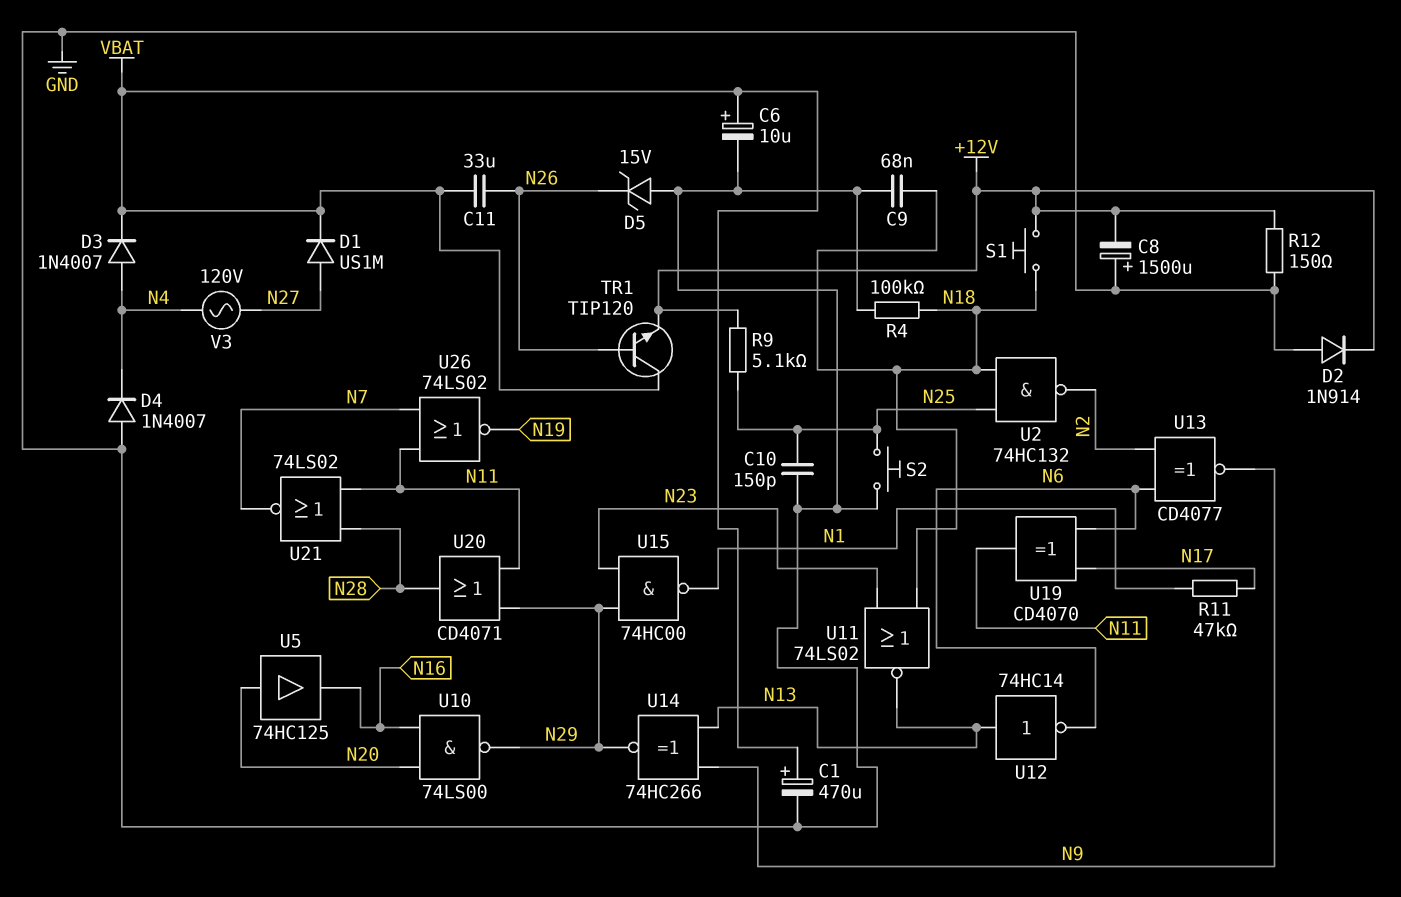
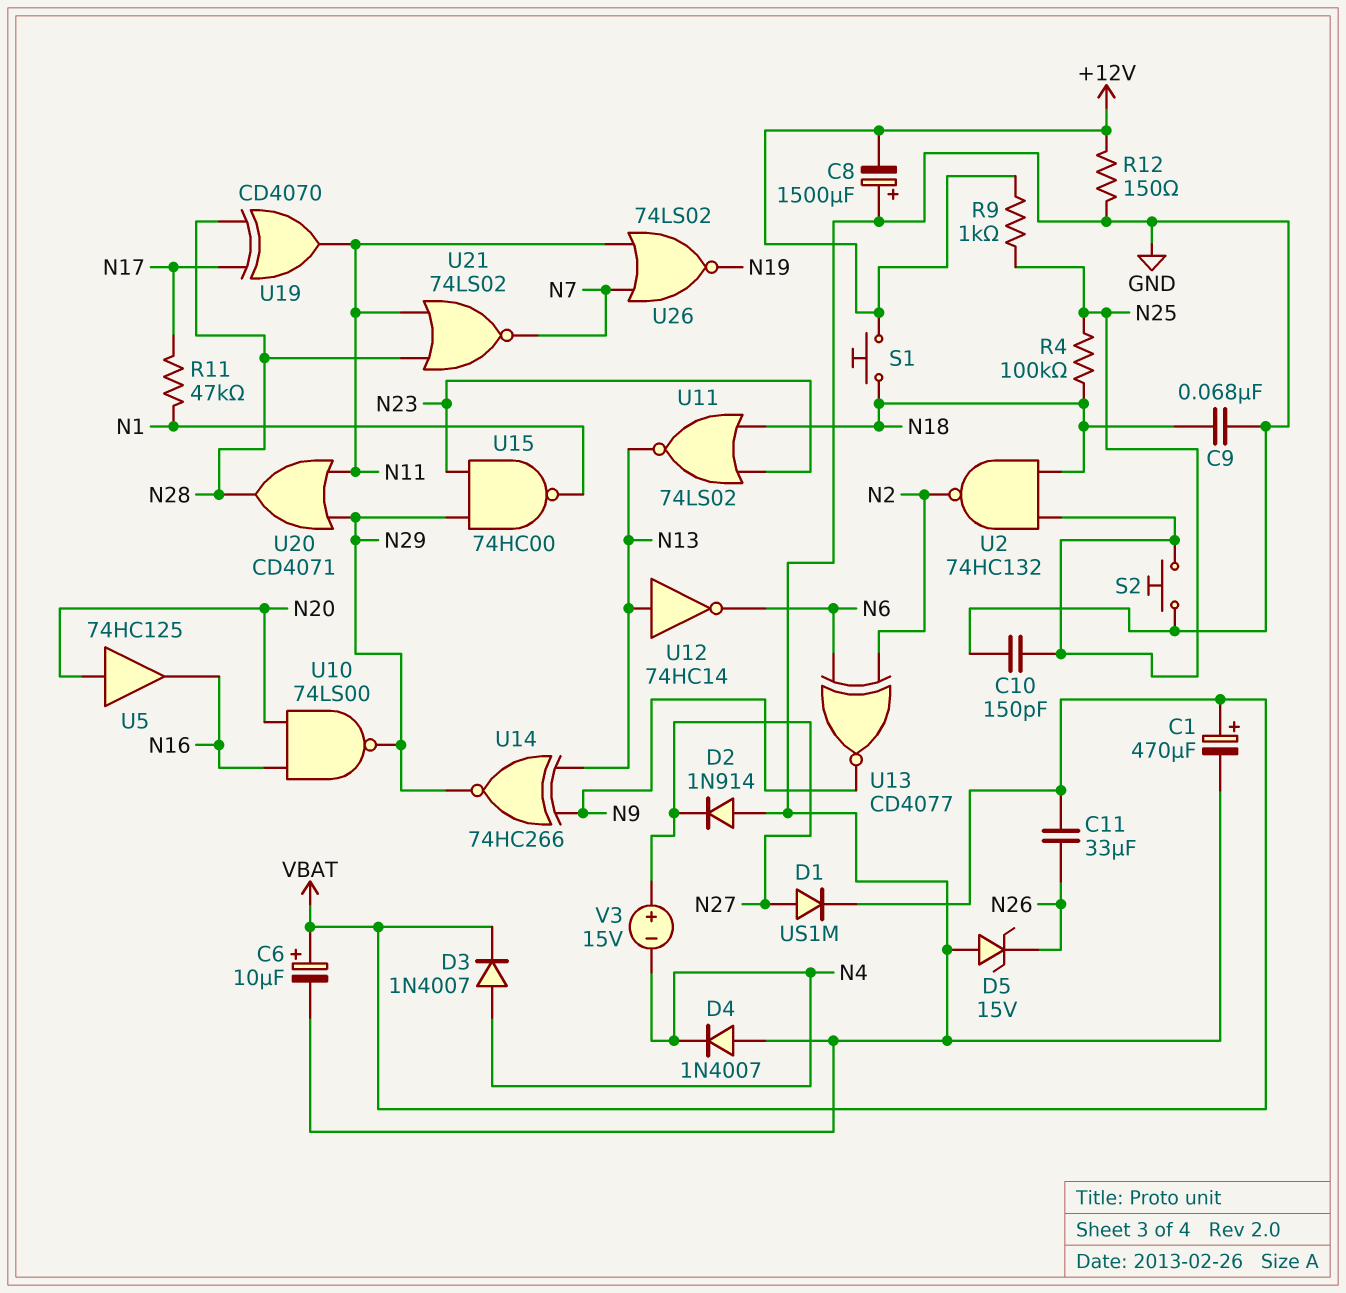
D2: diode 1N914 (A GND, K +12V) -> diode 1N914 (A GND, K N27)
R4: 100k (GND, N18) -> 100k (N18, N25)
R9: 5.1k (+12V, N25) -> 1k (+12V, N25)
TR1: NPN TIP120 (B N26, C VBAT, E +12V) -> none
U19: XOR CD4070 (in N6, in N17, out N11) -> XOR CD4070 (in N17, in N28, out N11)
V3: AC 120V (N4, N27) -> 15V (plus N27, minus N4)

